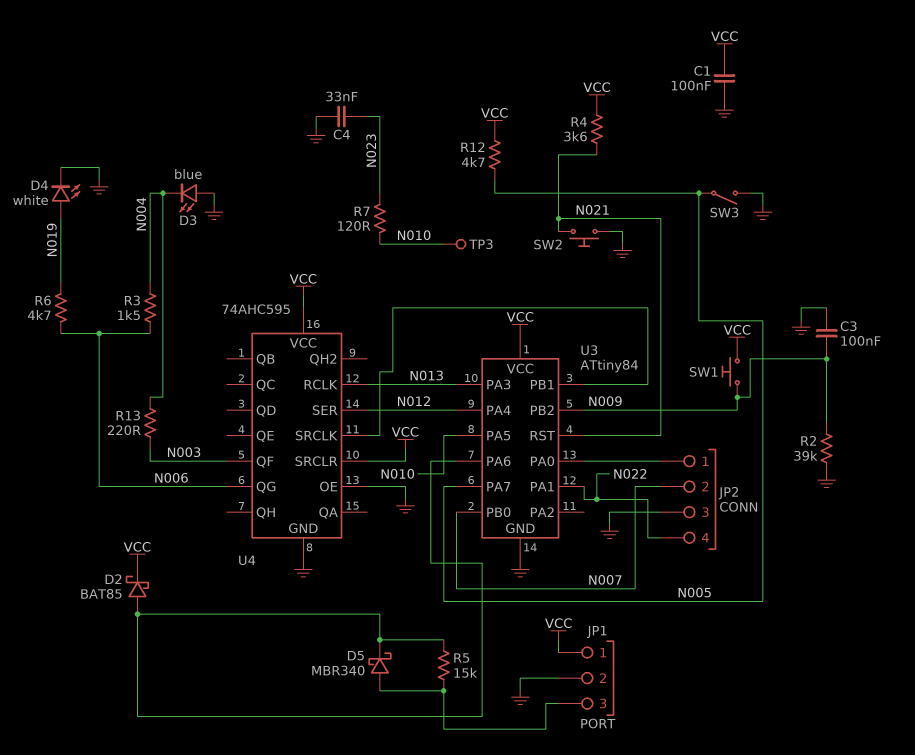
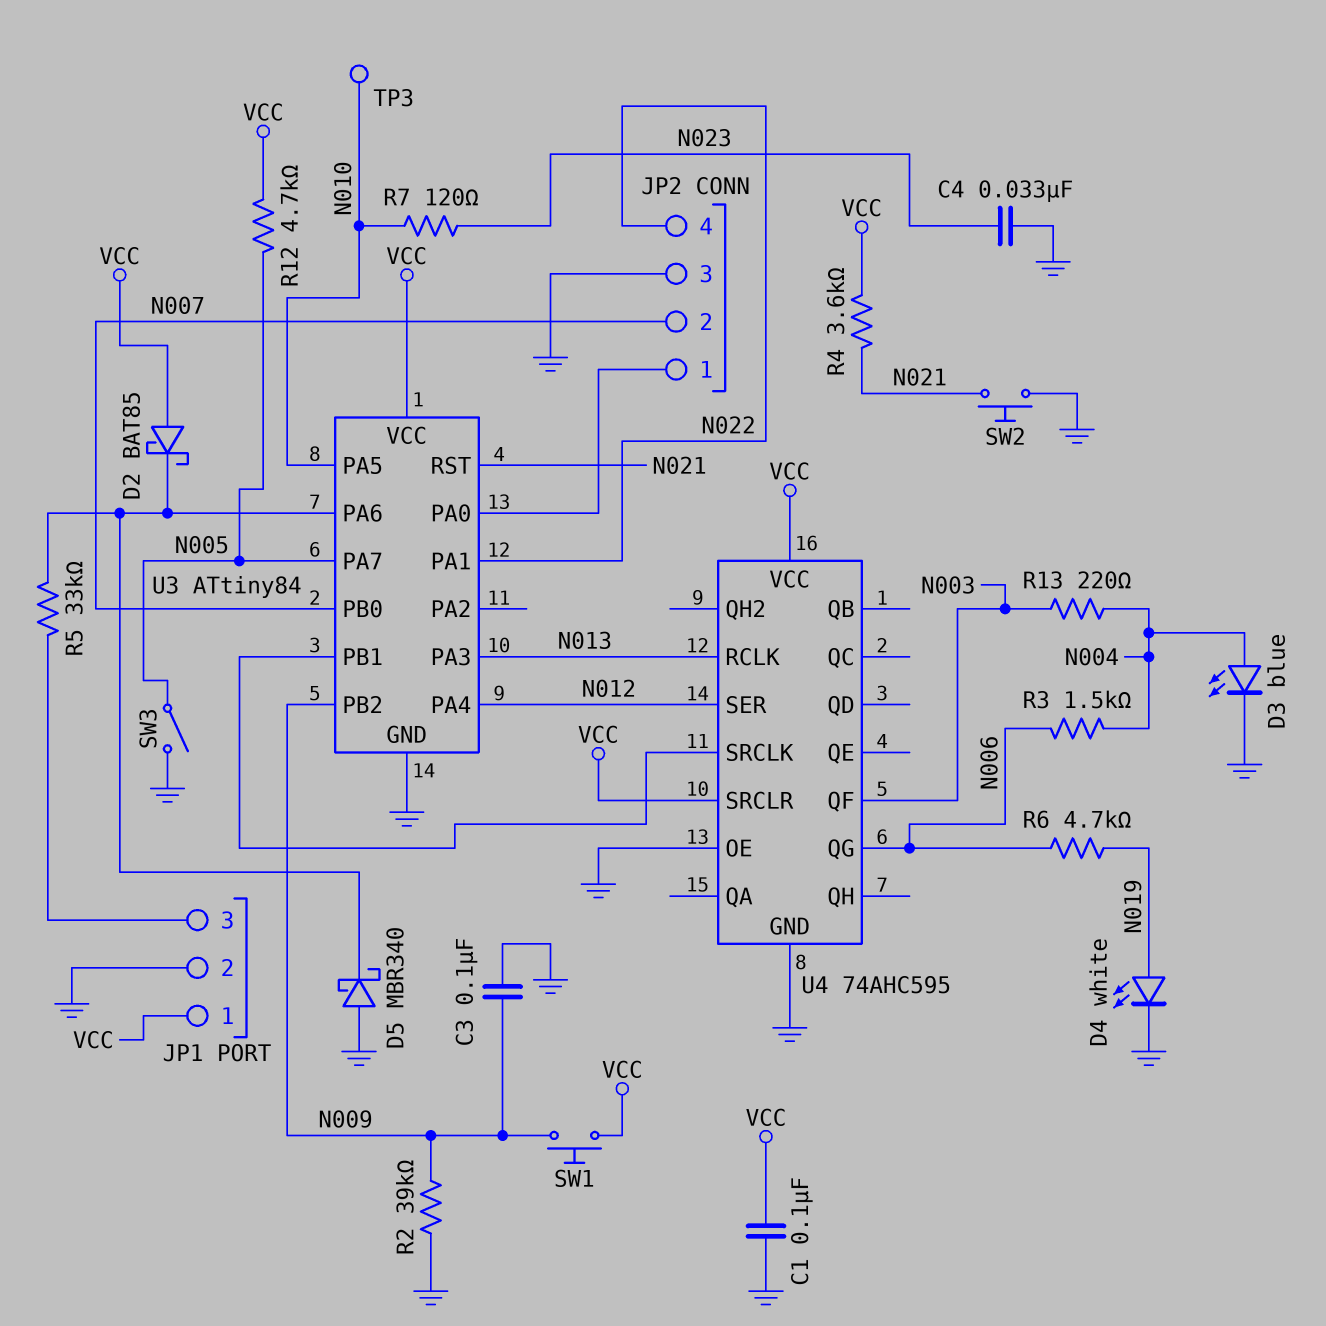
D2: schottky BAT85 (A U3/PA6, K VCC) -> schottky BAT85 (A VCC, K U3/PA6)
D3: LED blue (A GND, K N004) -> LED blue (A N004, K GND)
D5: schottky MBR340 (A JP1/3, K U3/PA6) -> schottky MBR340 (A GND, K U3/PA6)
R5: 15k (JP1/3, U3/PA6) -> 33k (JP1/3, U3/PA6)

